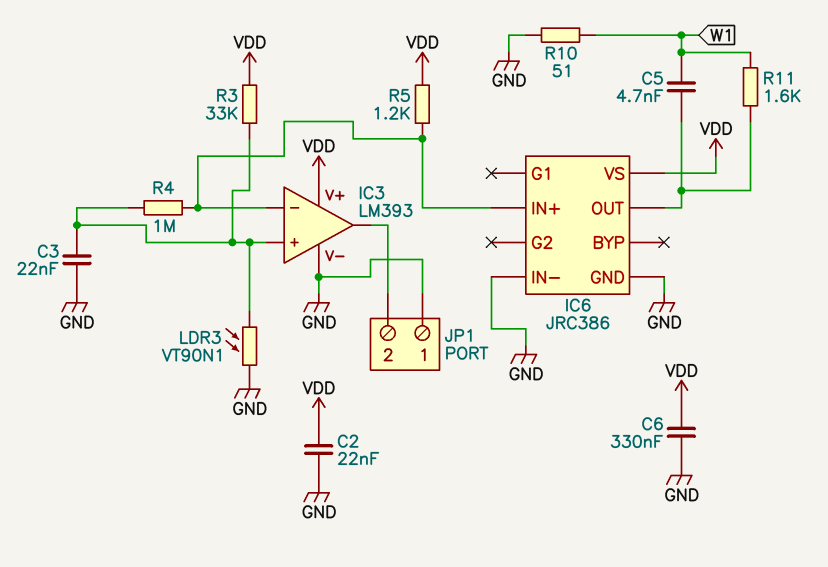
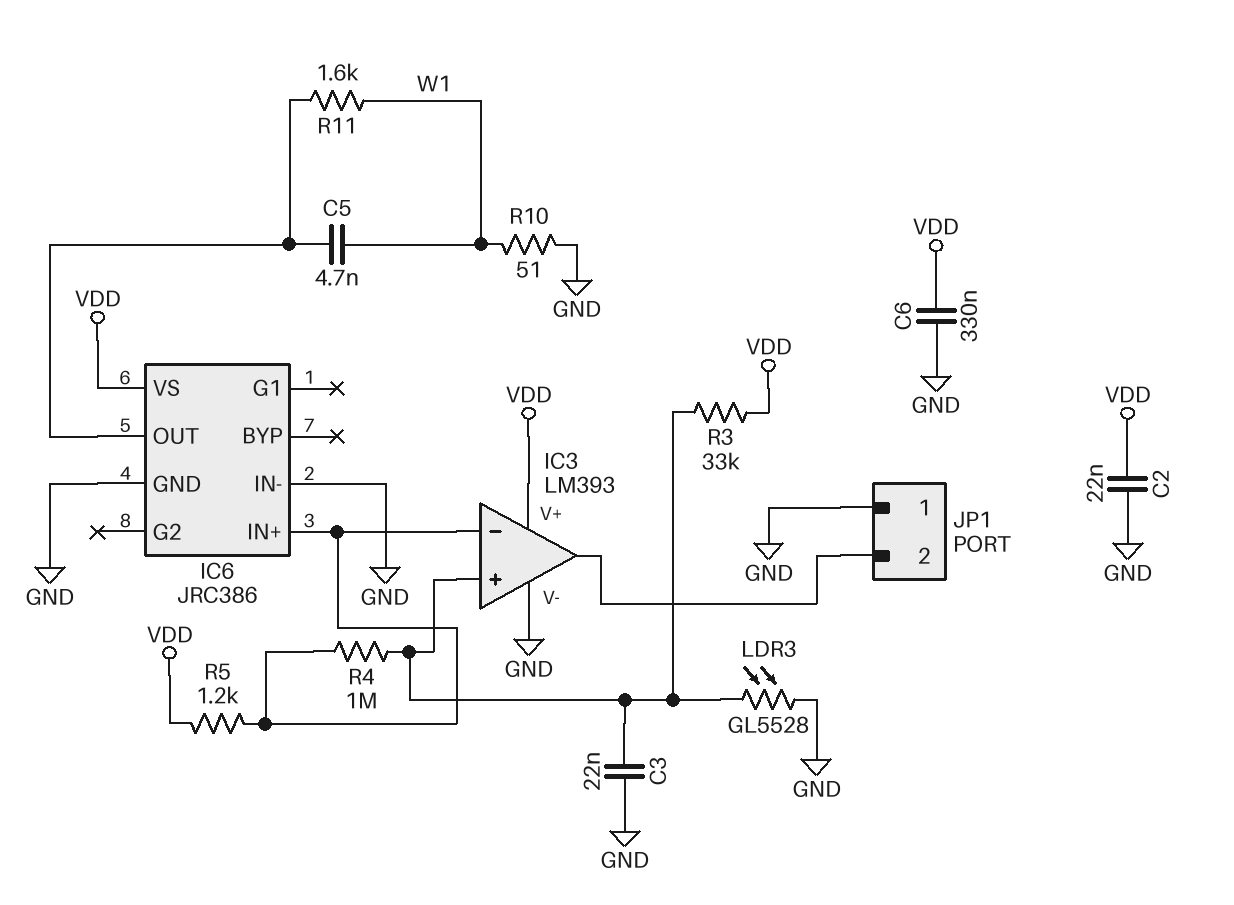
LDR3: VT90N1 (GND, IC3/in+) -> GL5528 (GND, IC3/in+)

